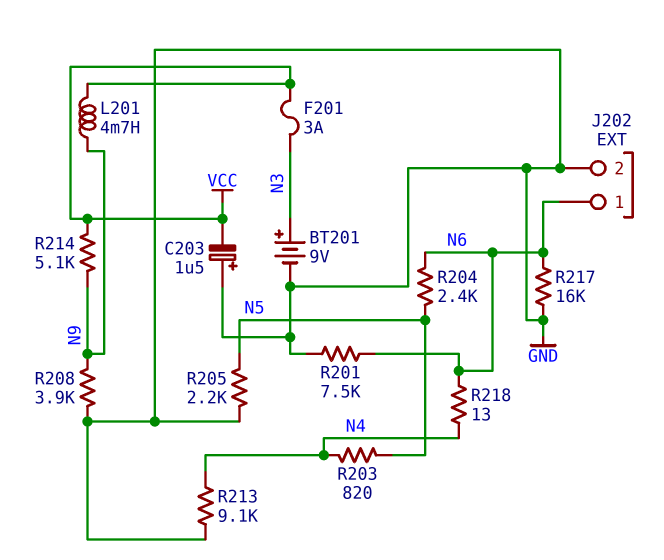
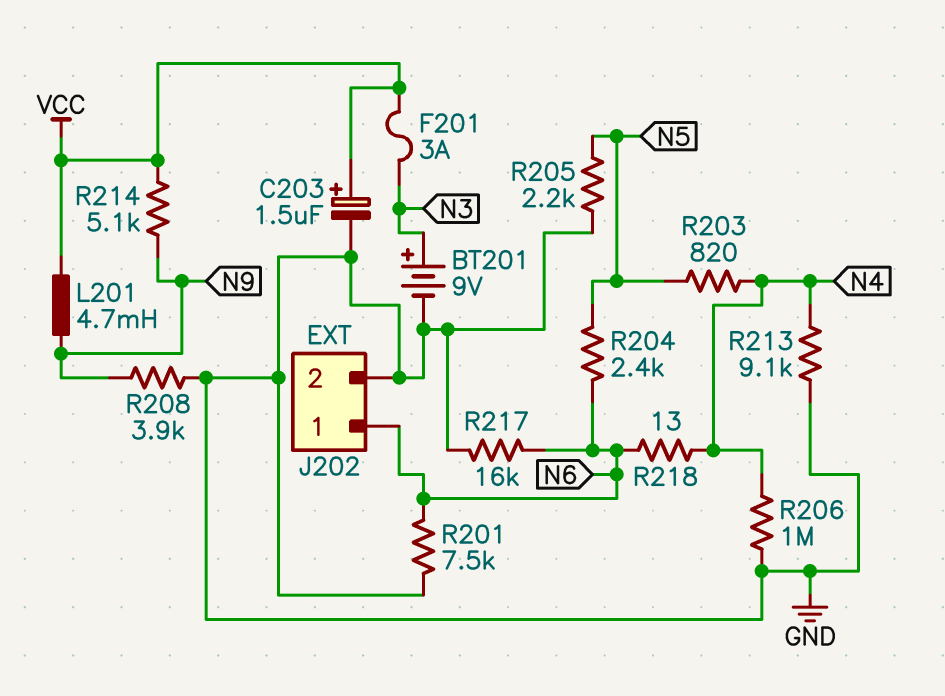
C203: 1.5uF (plus GND, minus VCC) -> 1.5uF (plus VCC, minus GND)
R206: none -> 1M (GND, N4)

